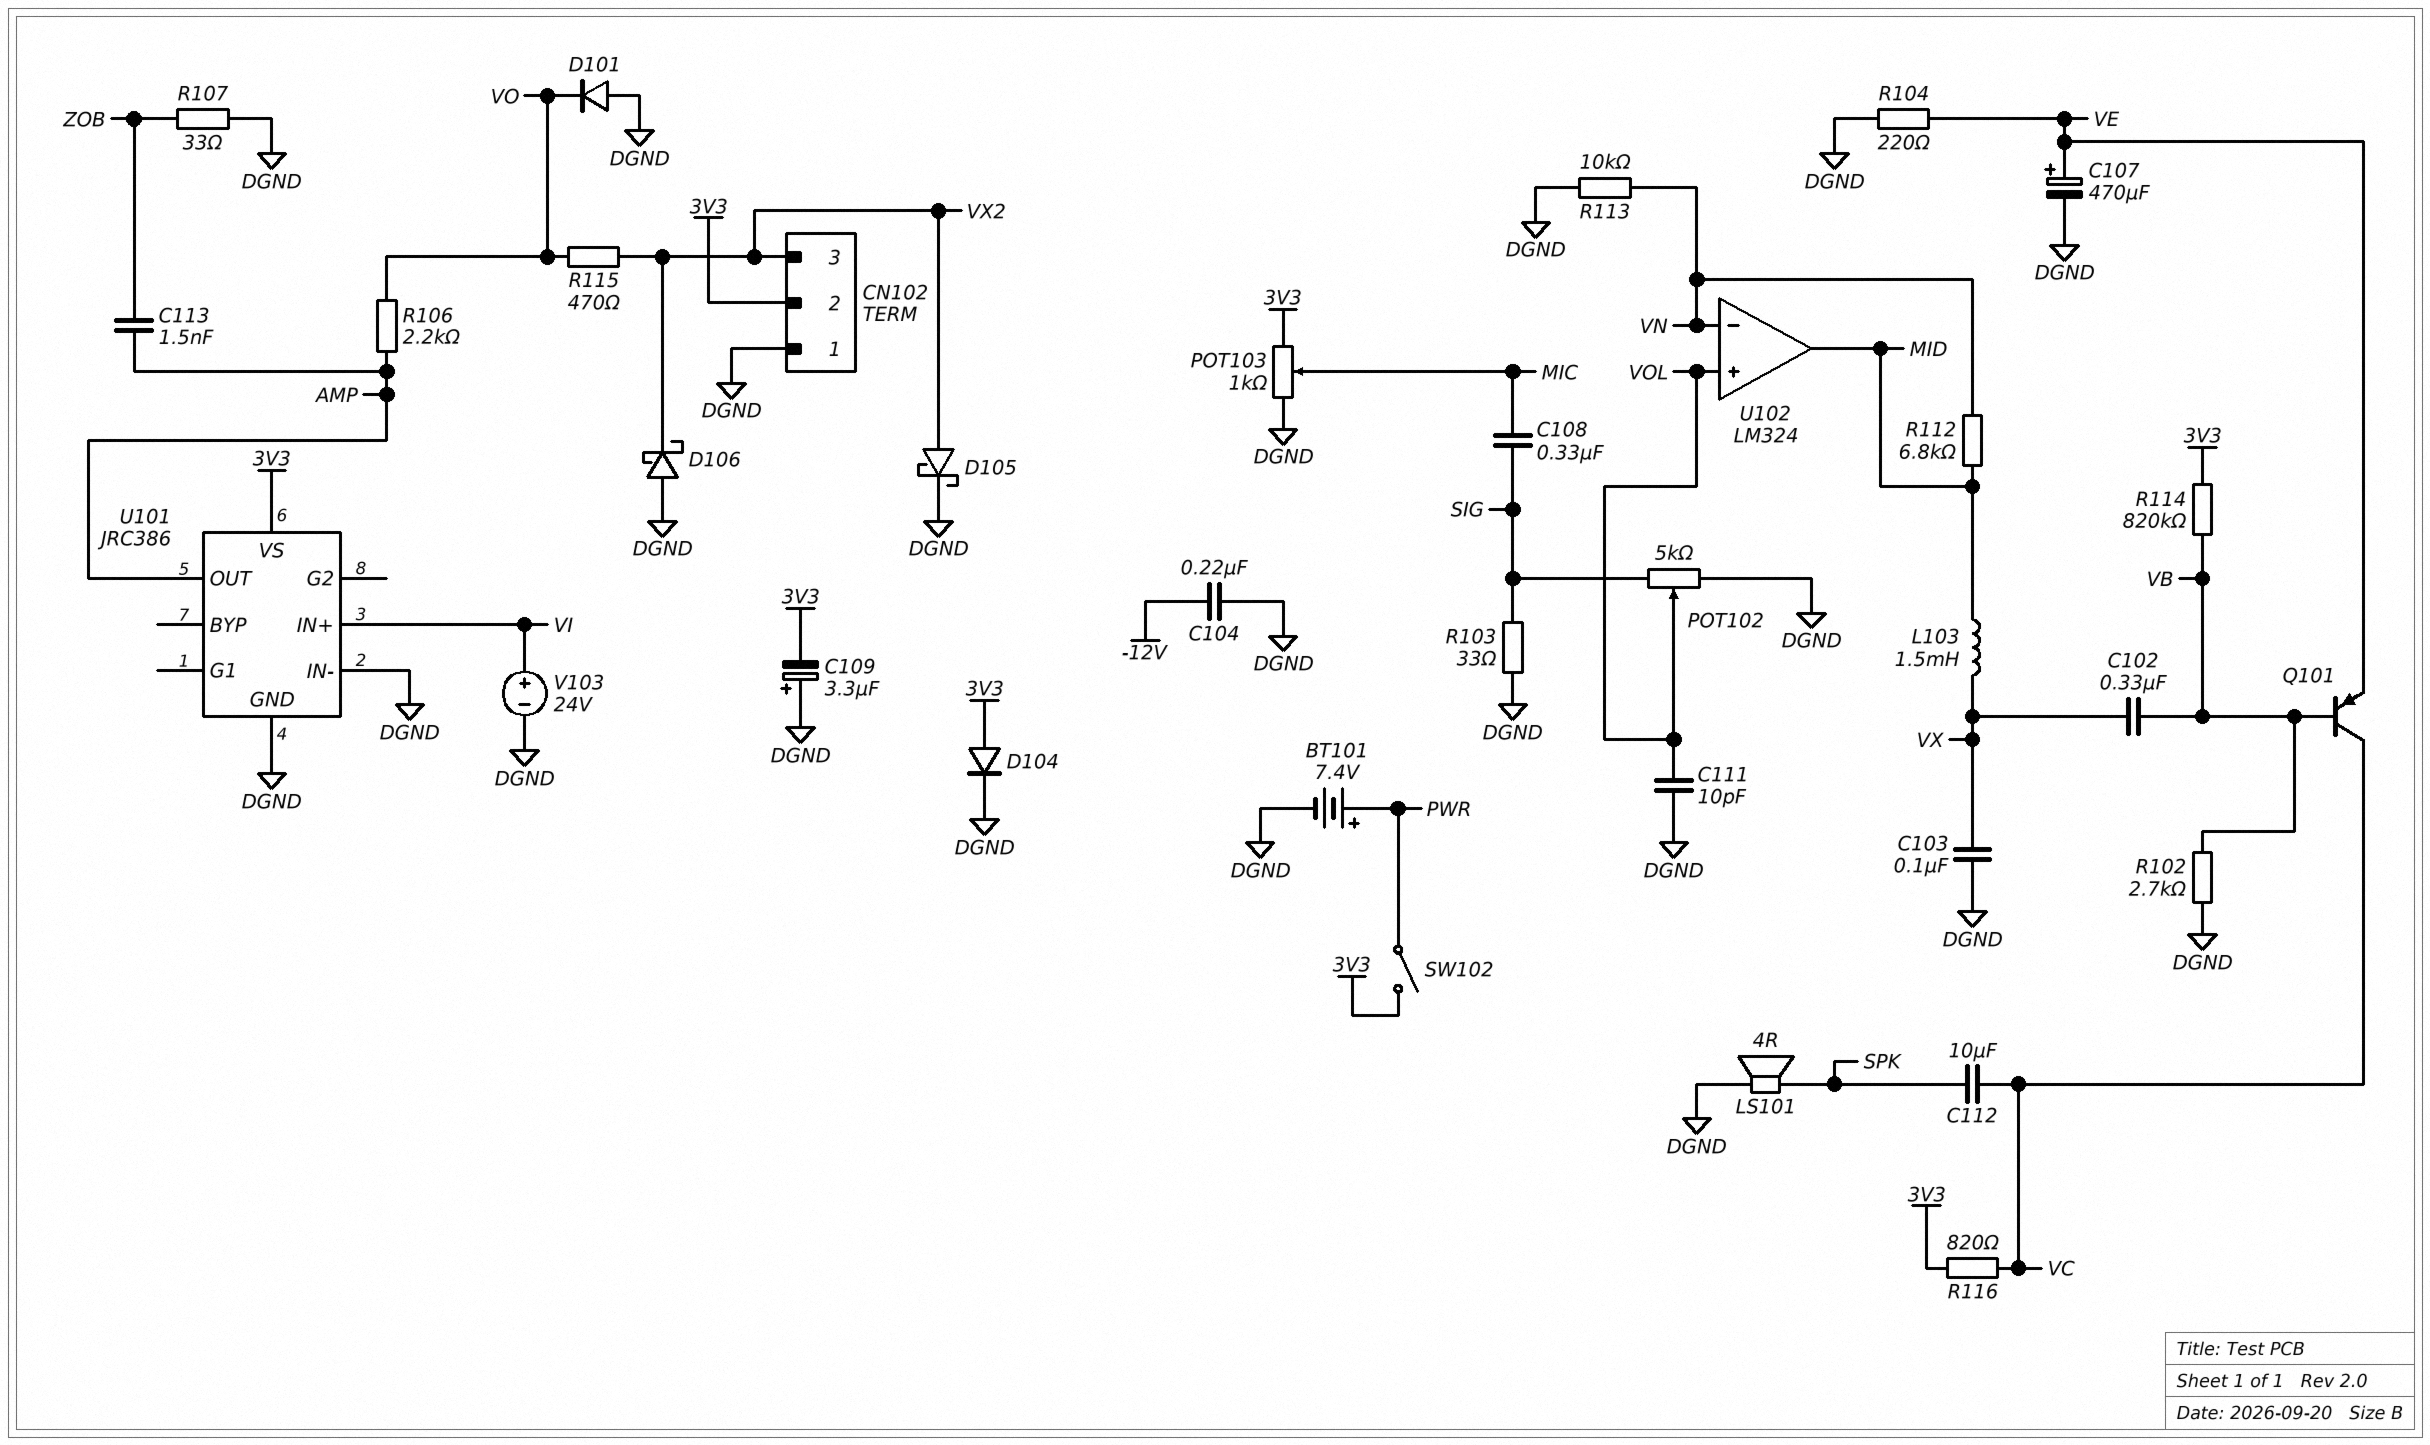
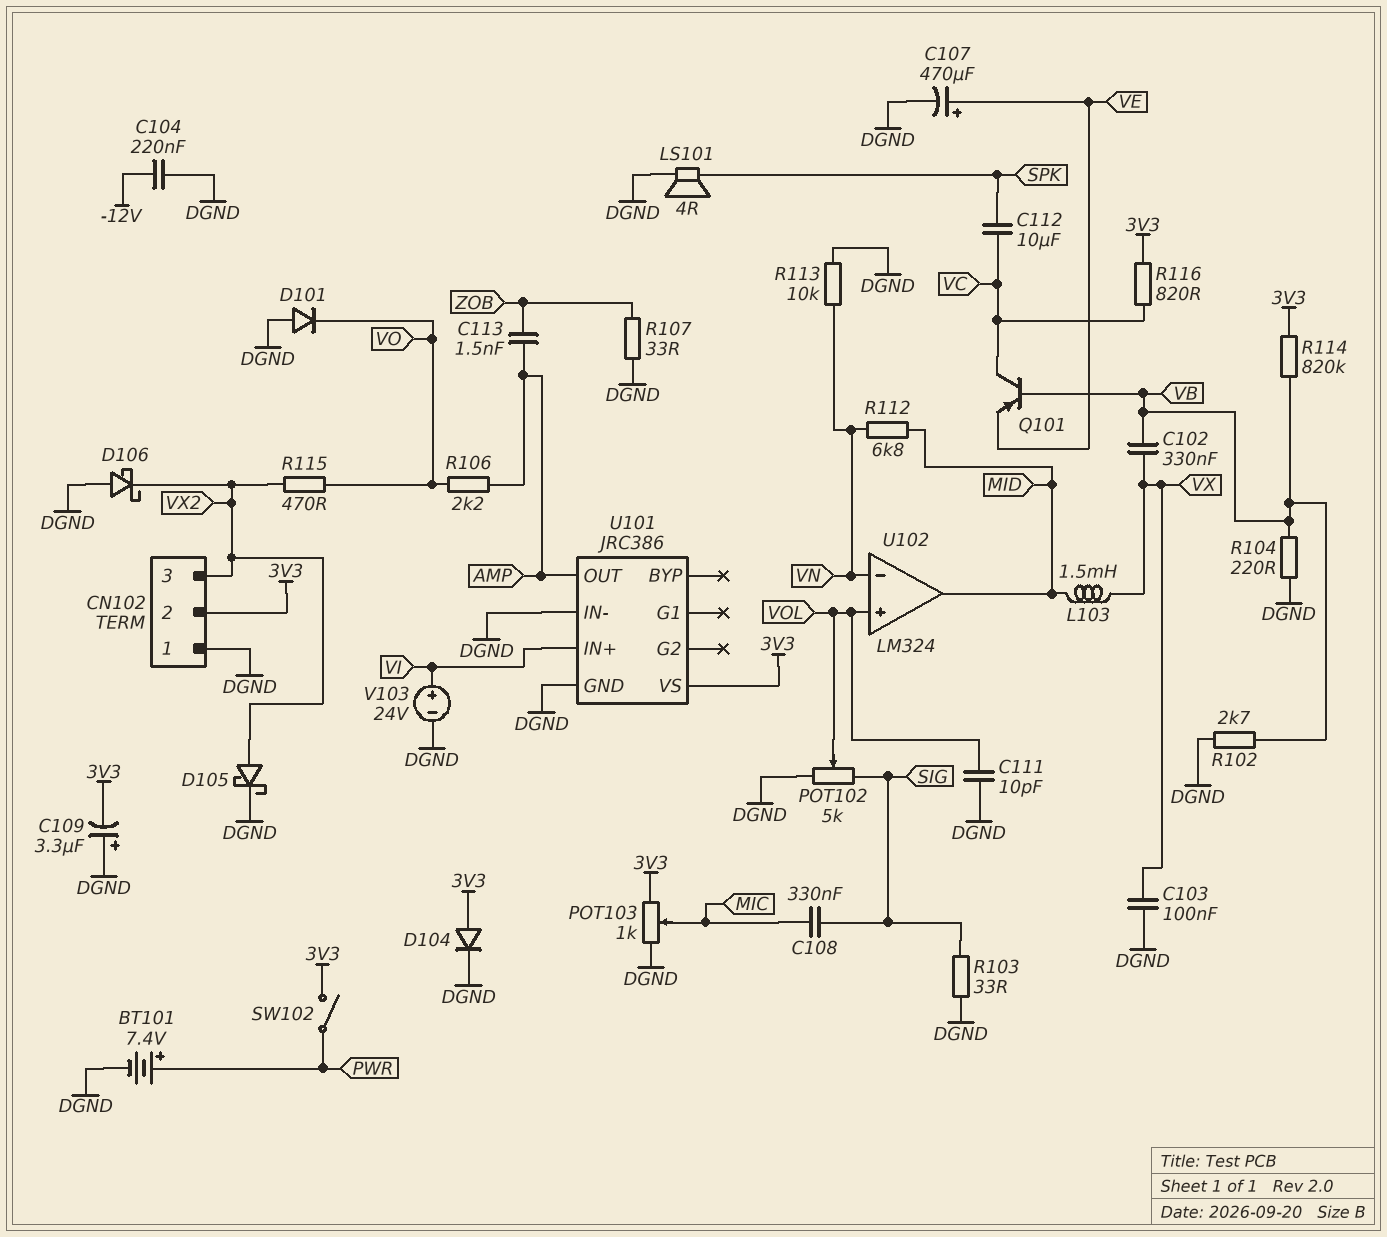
R104: 220 (DGND, VE) -> 220 (DGND, VB)

